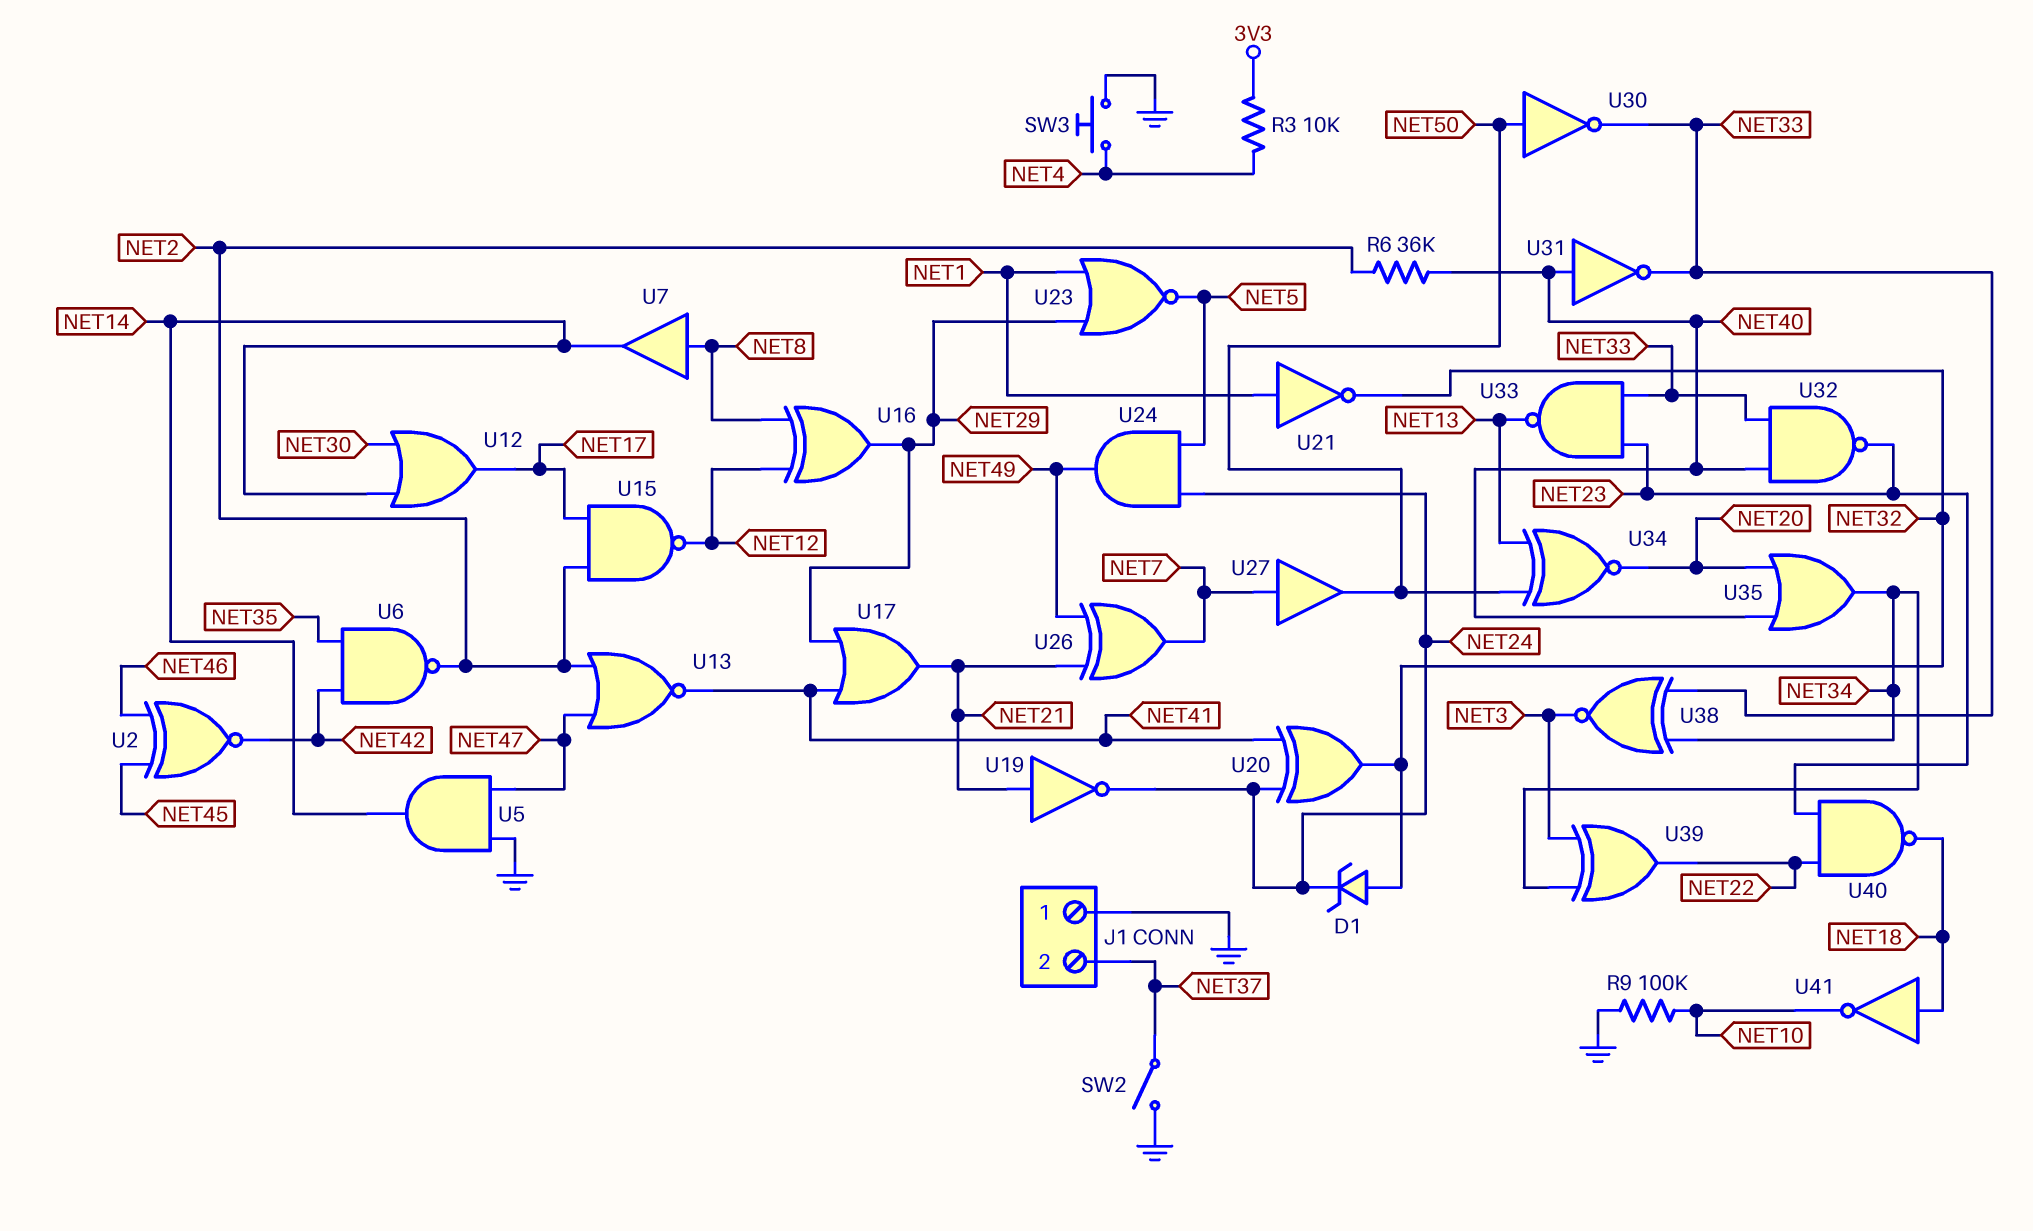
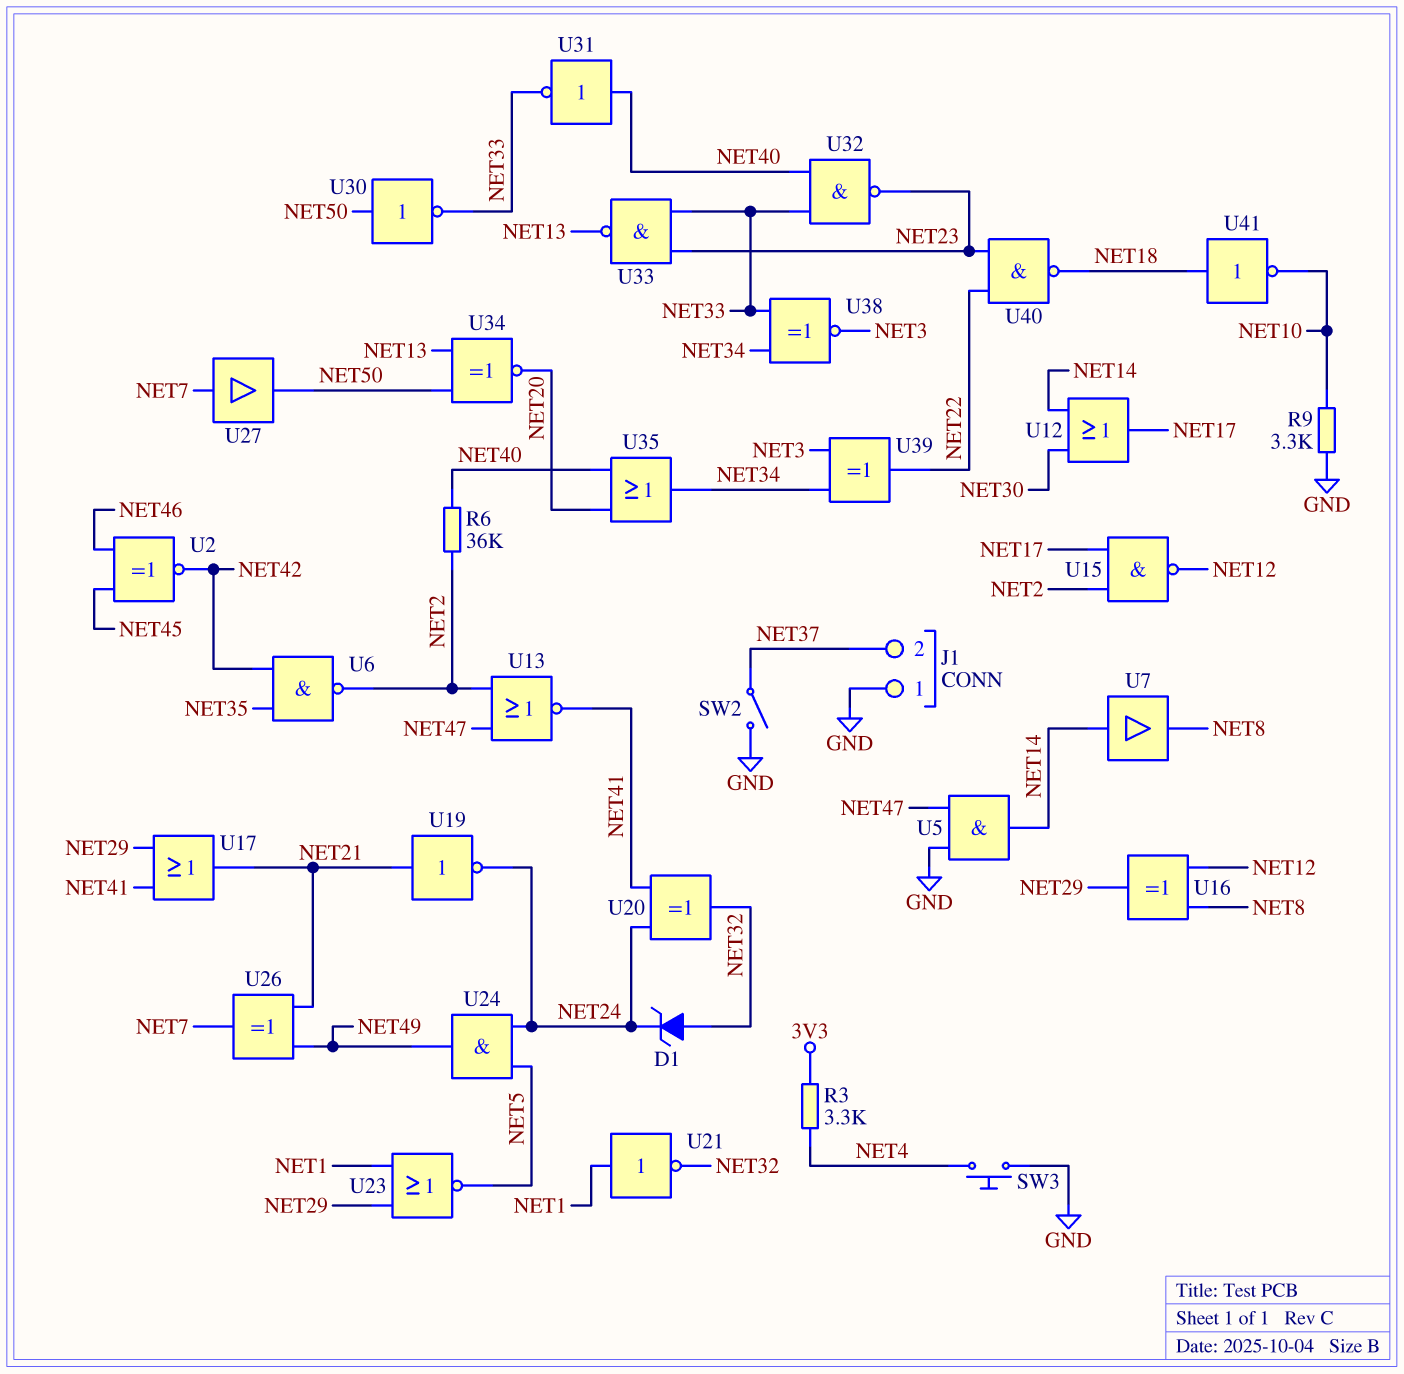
R3: 10k (3V3, NET4) -> 3.3k (3V3, NET4)
R9: 100k (GND, NET10) -> 3.3k (GND, NET10)
U7: buffer (in NET8, out NET14) -> buffer (in NET14, out NET8)

